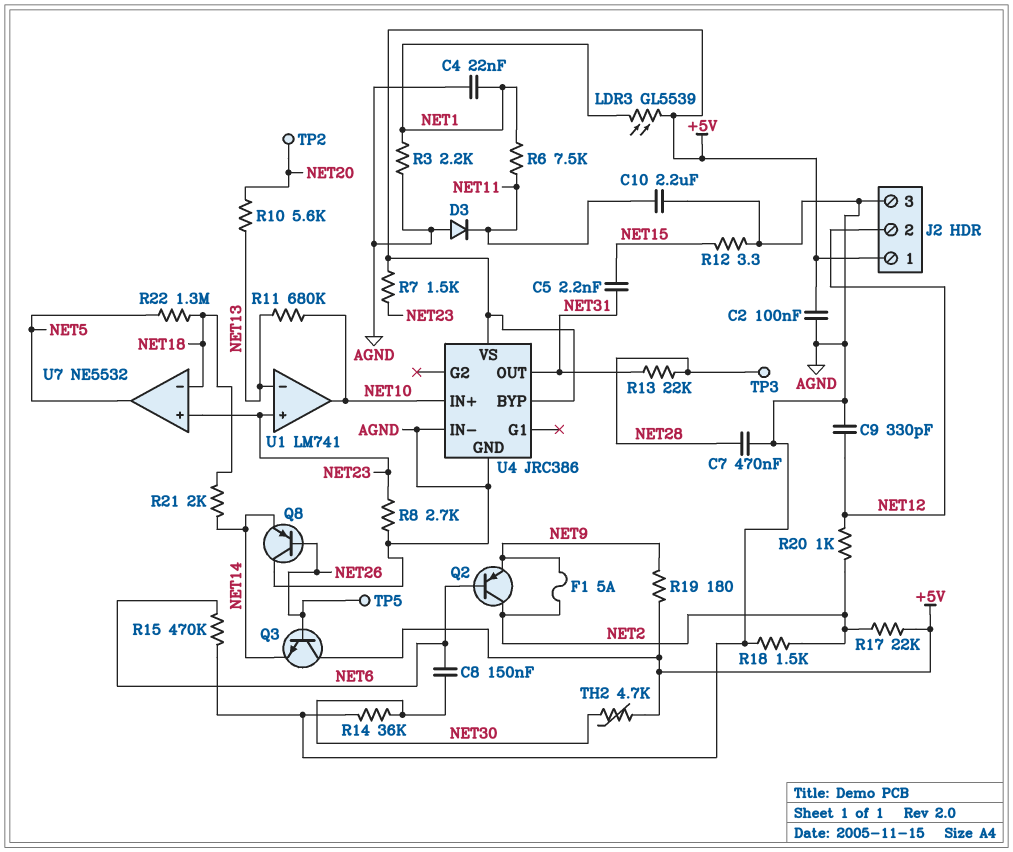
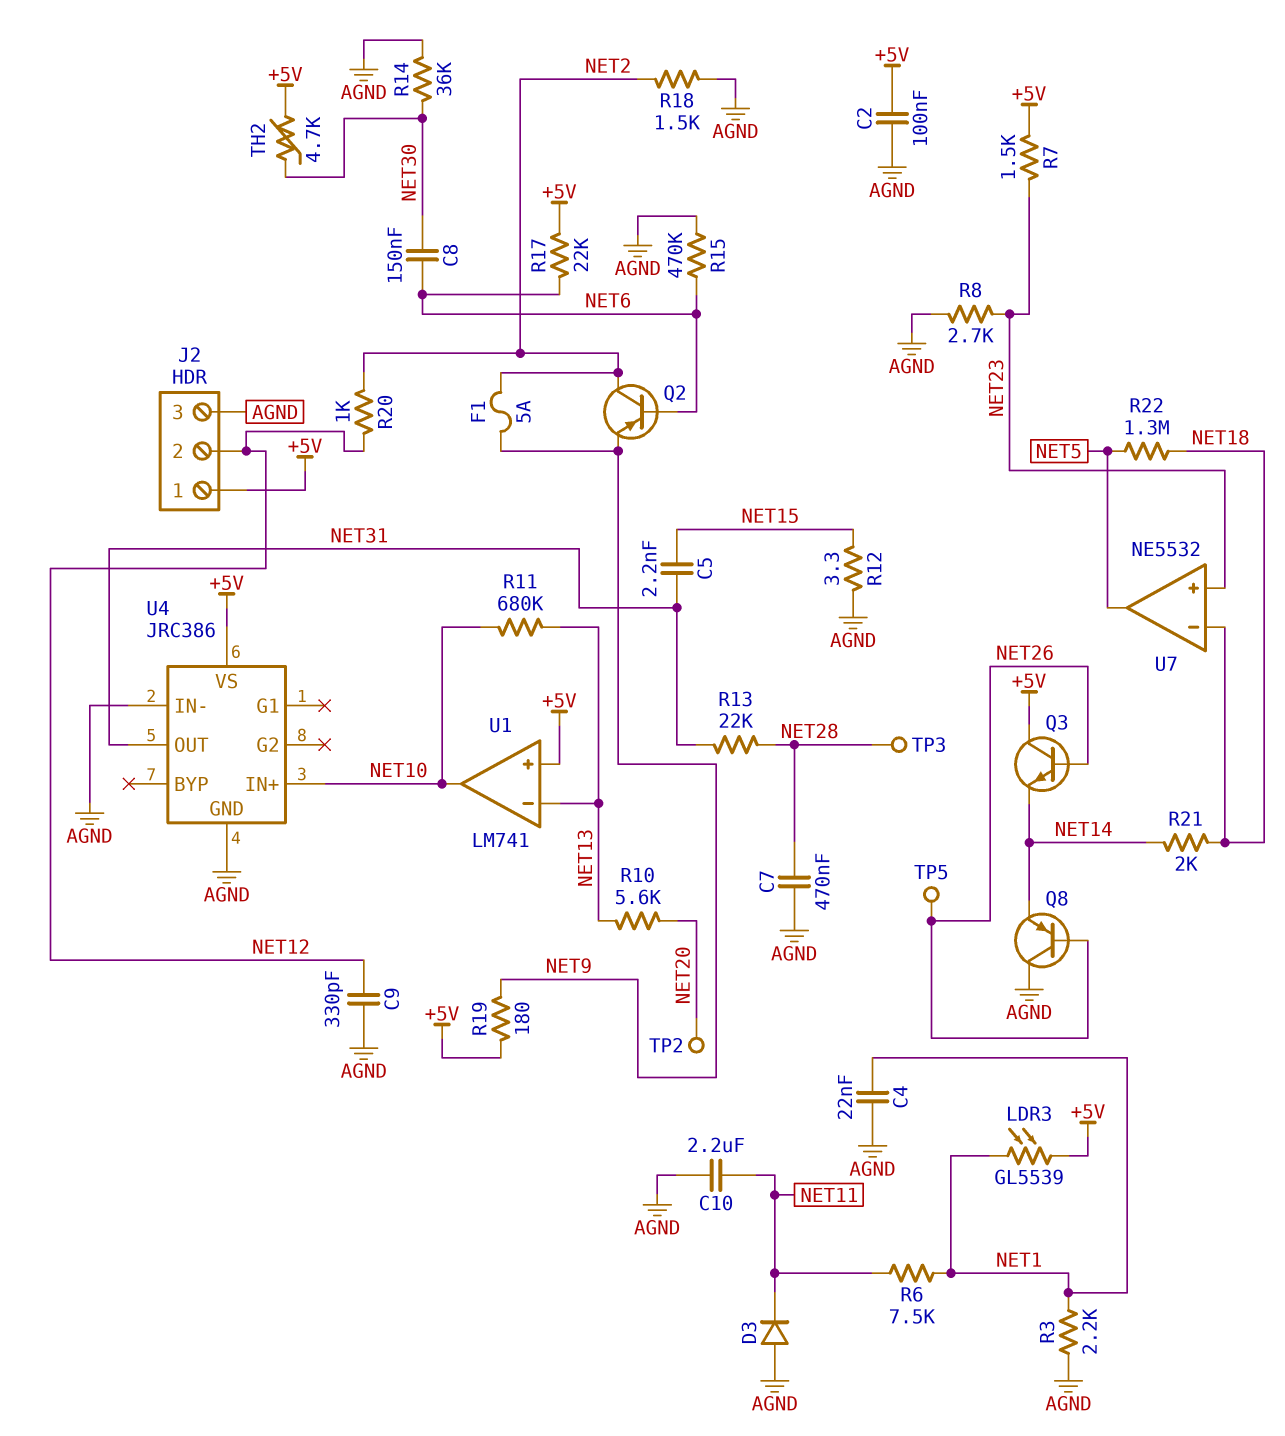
R17: 22k (+5V, NET2) -> 22k (+5V, NET6)
U1 pin in+: NET23 -> +5V
U4 pin BYP: +5V -> none

